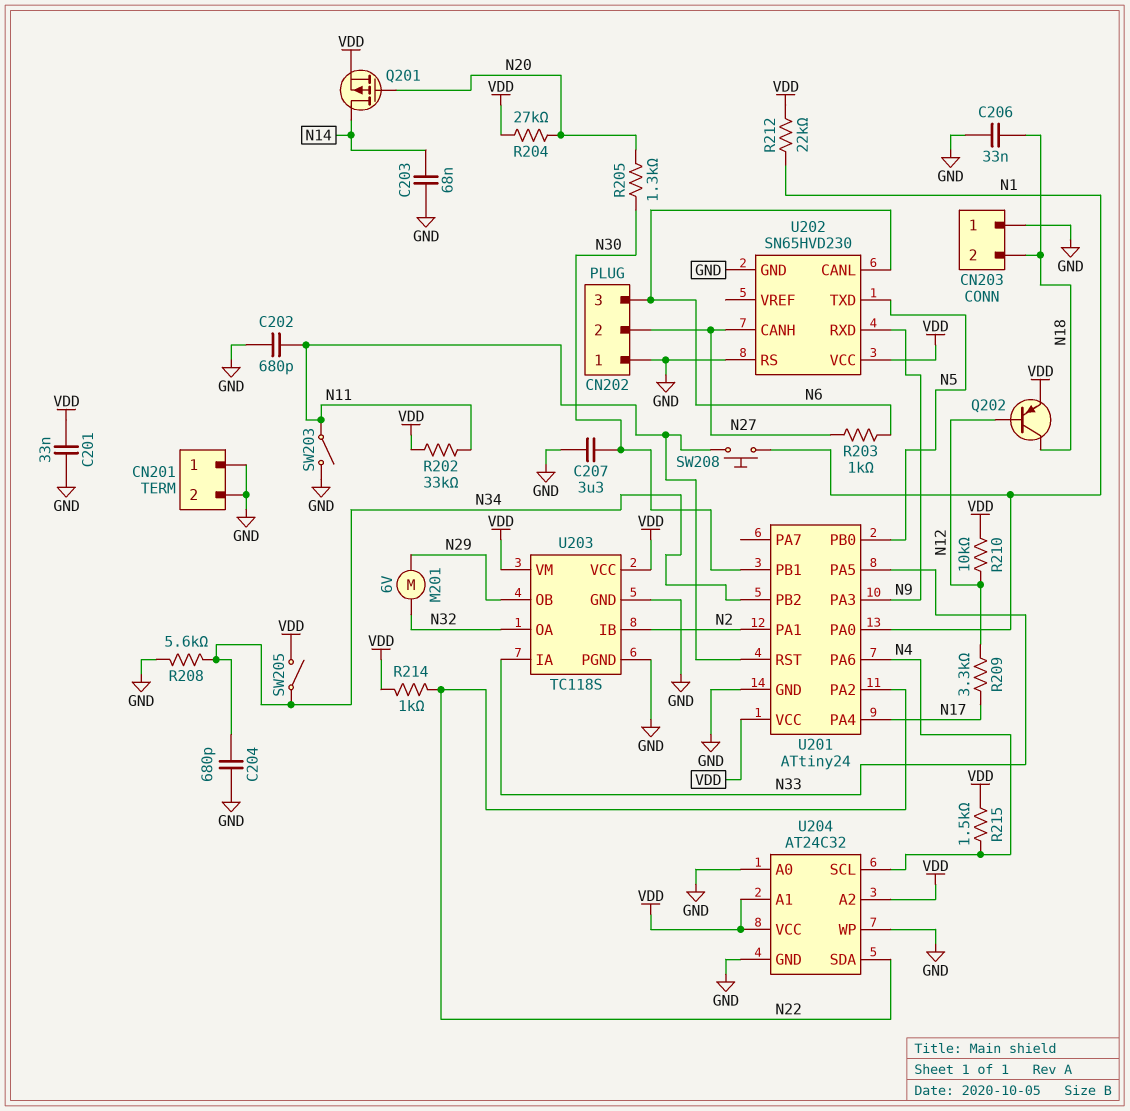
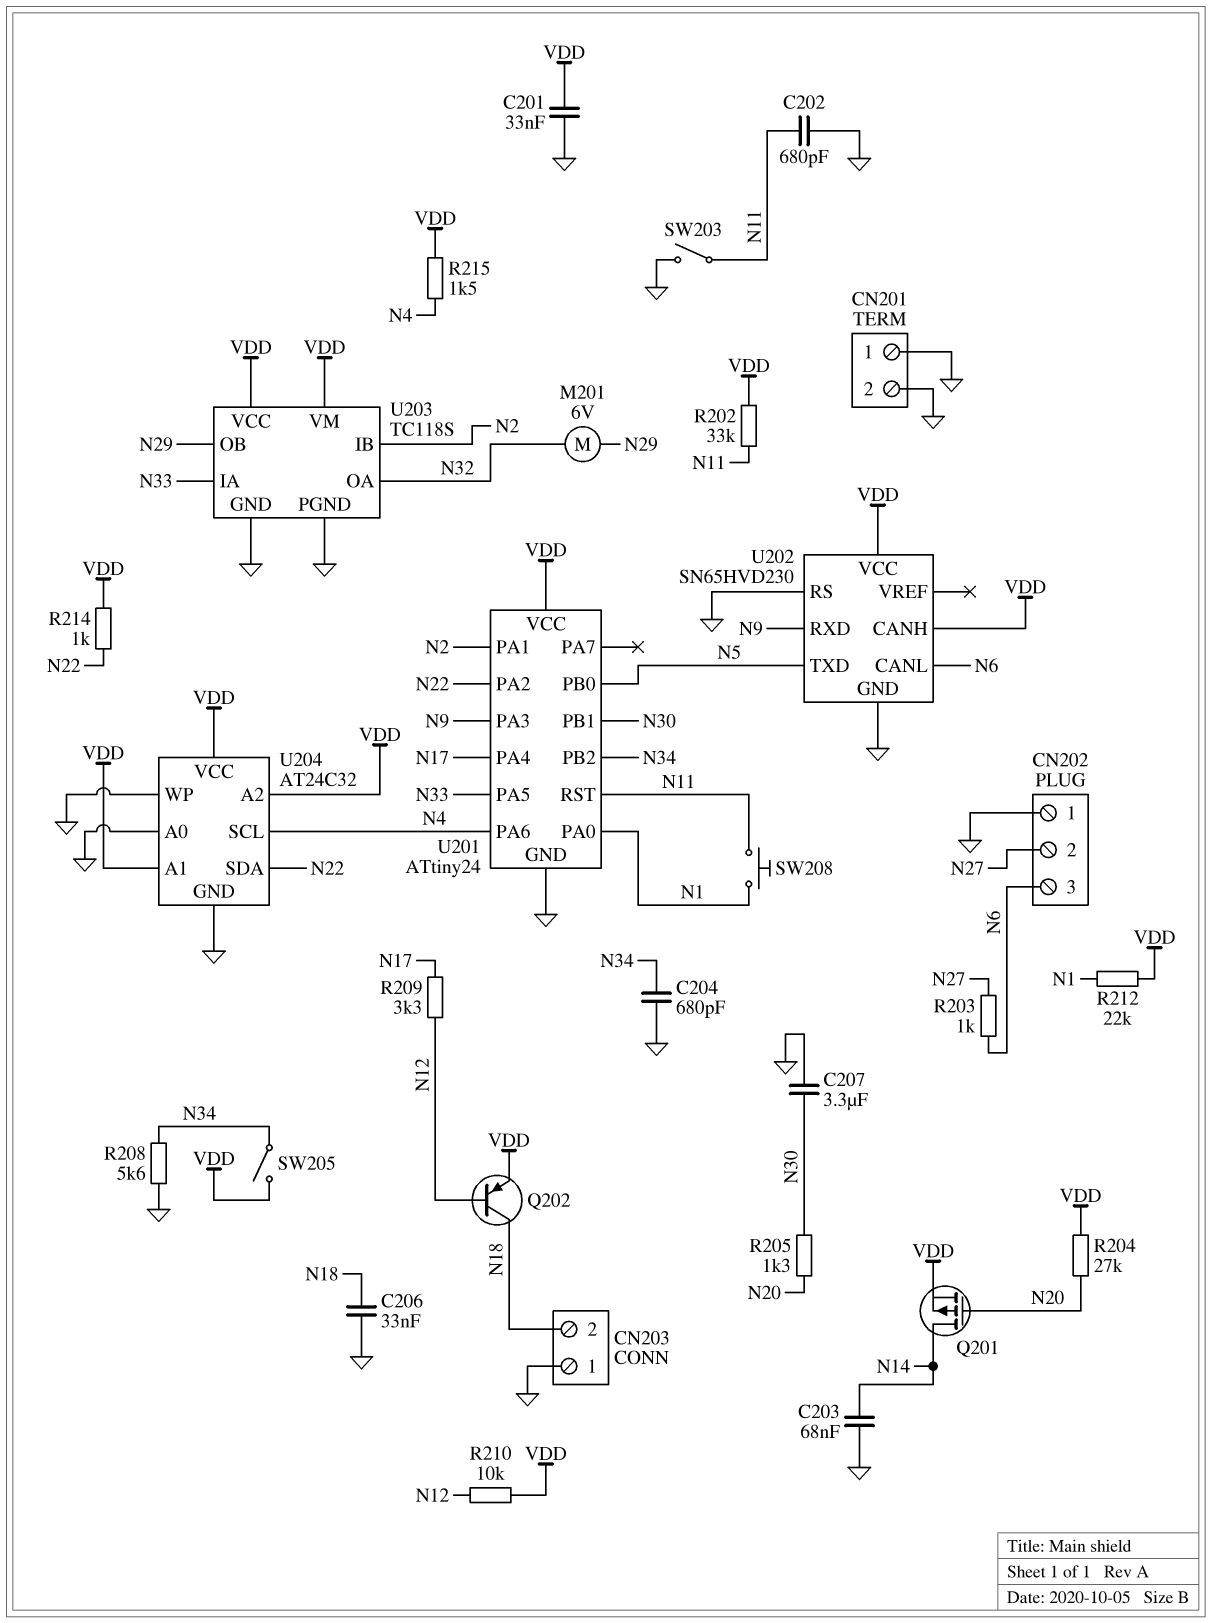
U202 pin CANH: N27 -> VDD

